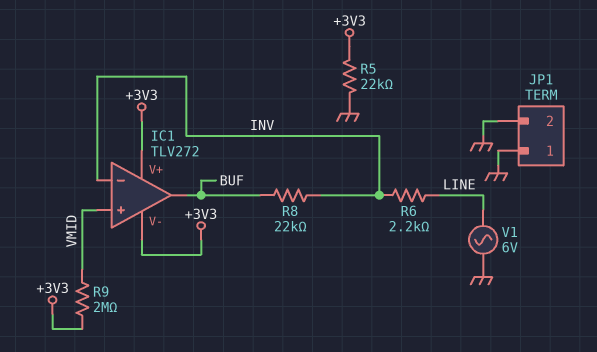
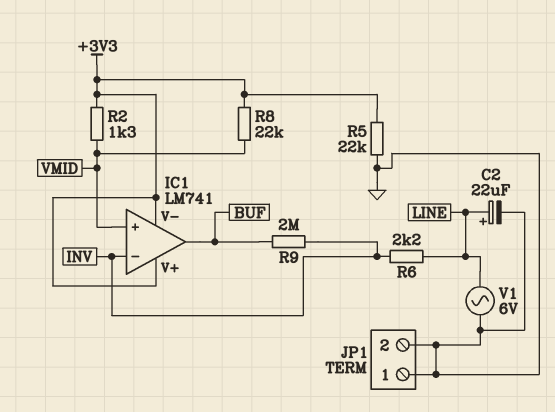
C2: none -> 22uF (plus LINE, minus GND)
IC1: TLV272 -> LM741
R2: none -> 1.3k (+3V3, VMID)
R8: 22k (BUF, INV) -> 22k (+3V3, VMID)
R9: 2M (+3V3, VMID) -> 2M (BUF, INV)

